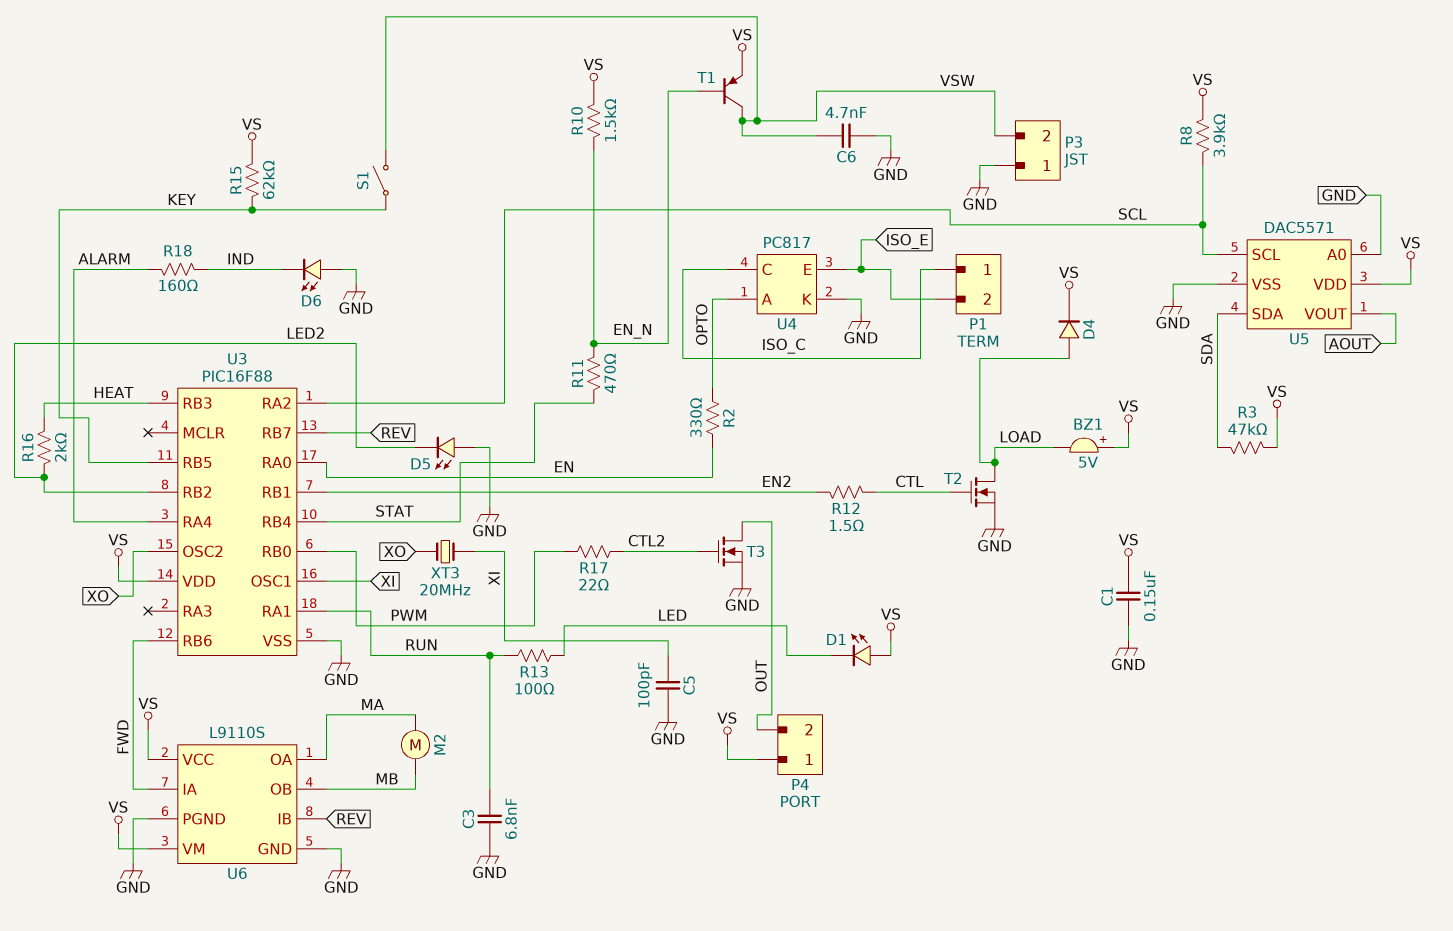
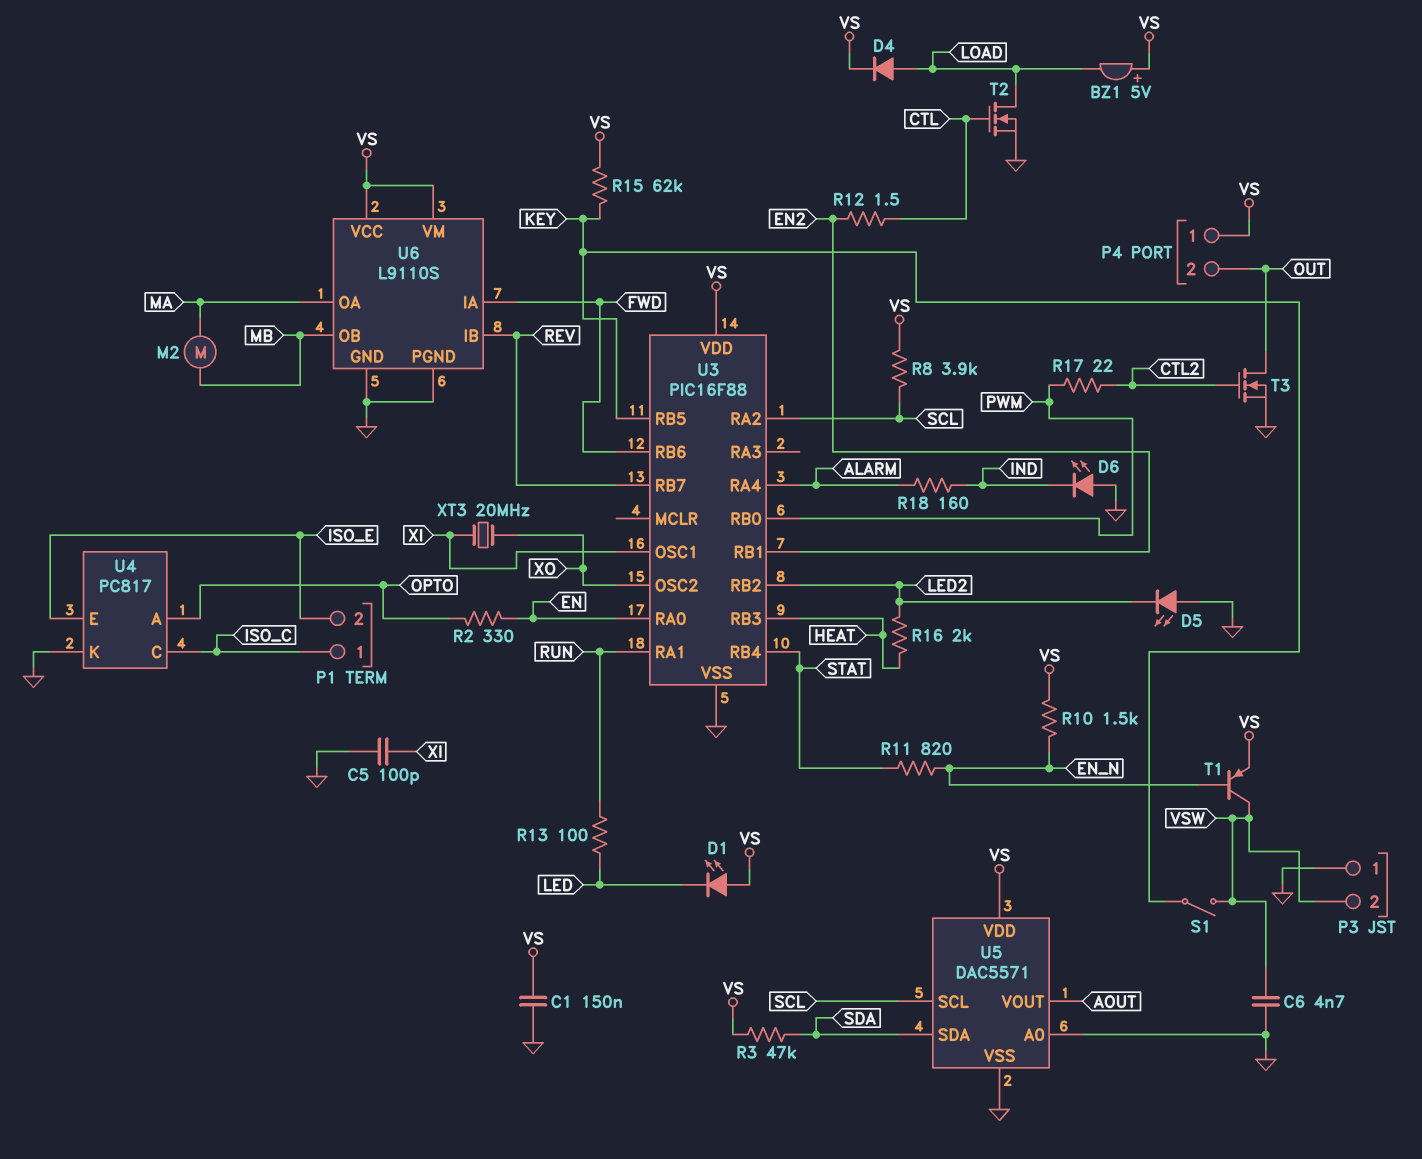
C3: 6.8nF (GND, RUN) -> none
R11: 470 (EN_N, STAT) -> 820 (EN_N, STAT)

